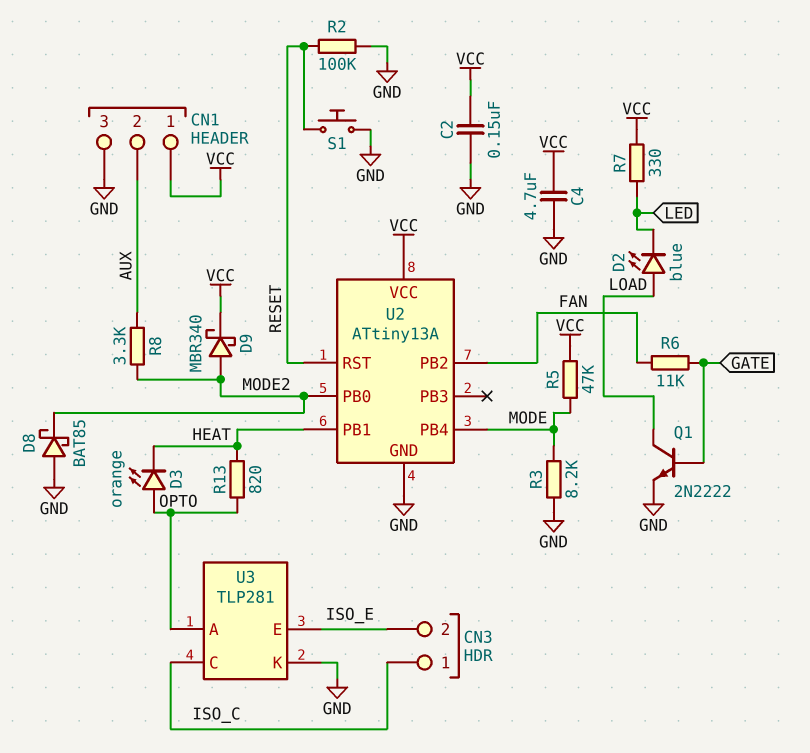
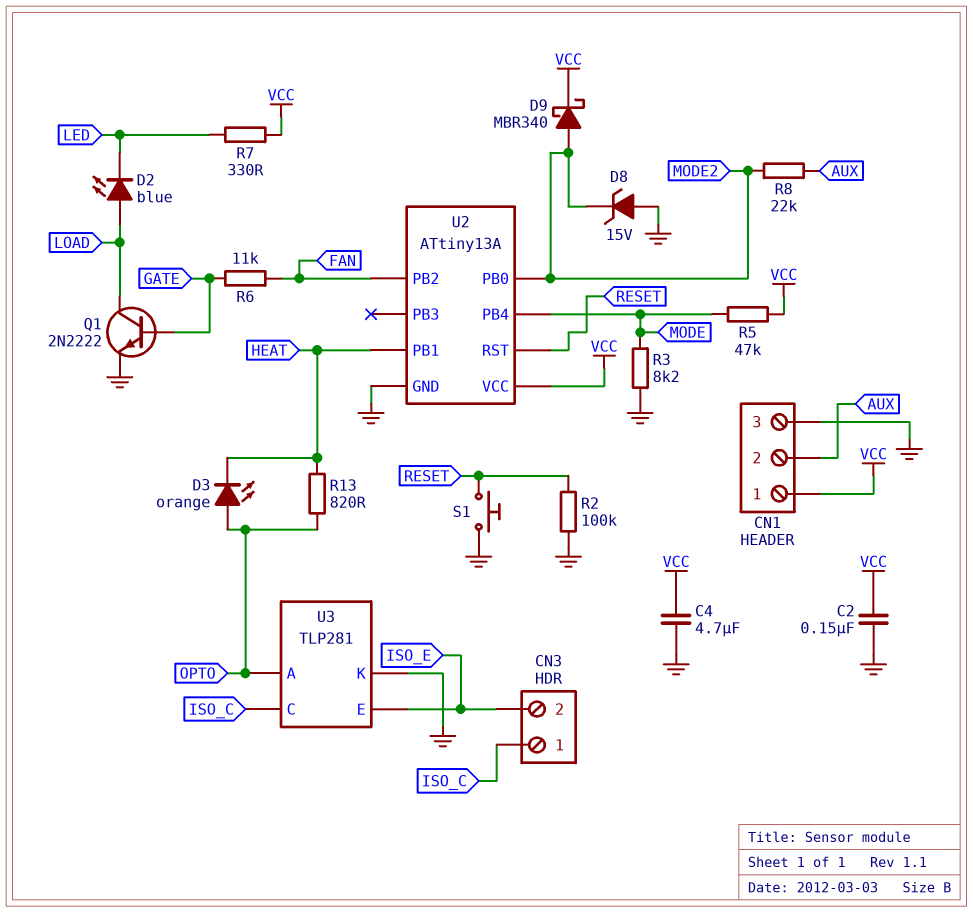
D8: schottky BAT85 (A GND, K MODE2) -> zener 15V (A GND, K MODE2)
R8: 3.3k (AUX, MODE2) -> 22k (AUX, MODE2)

